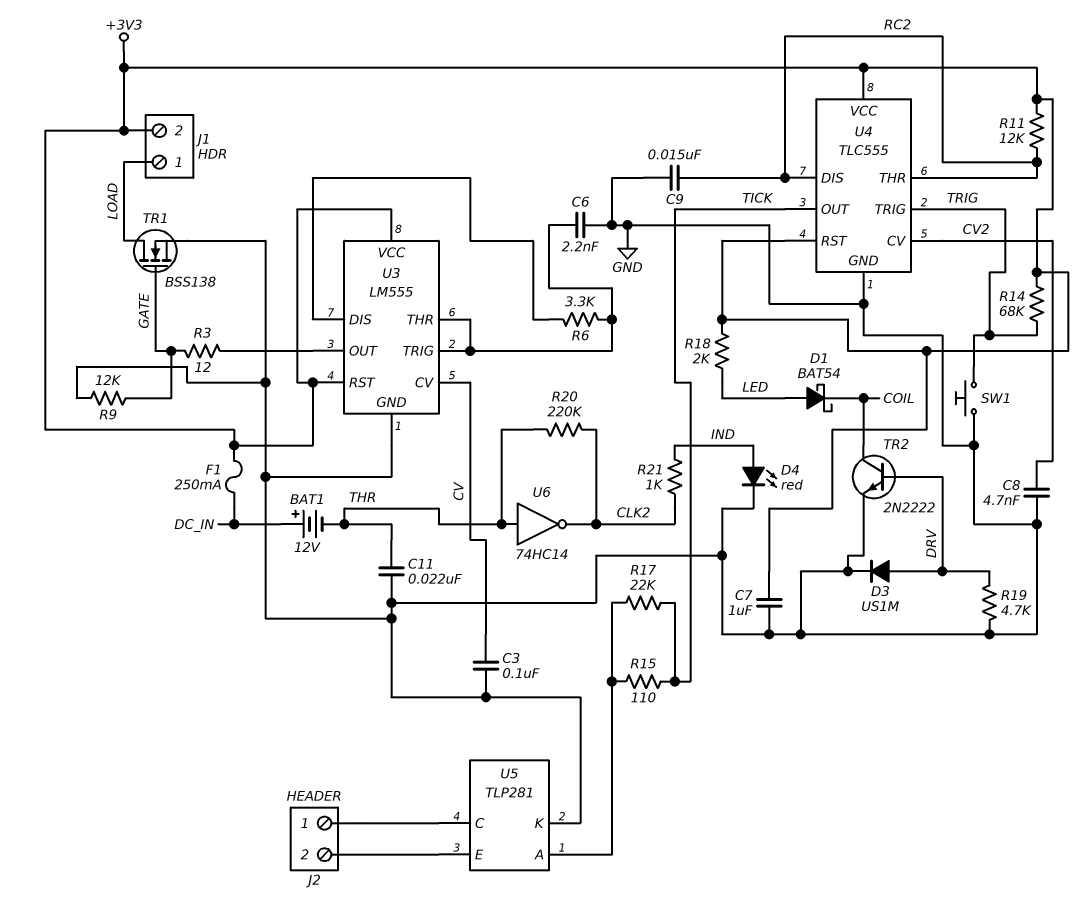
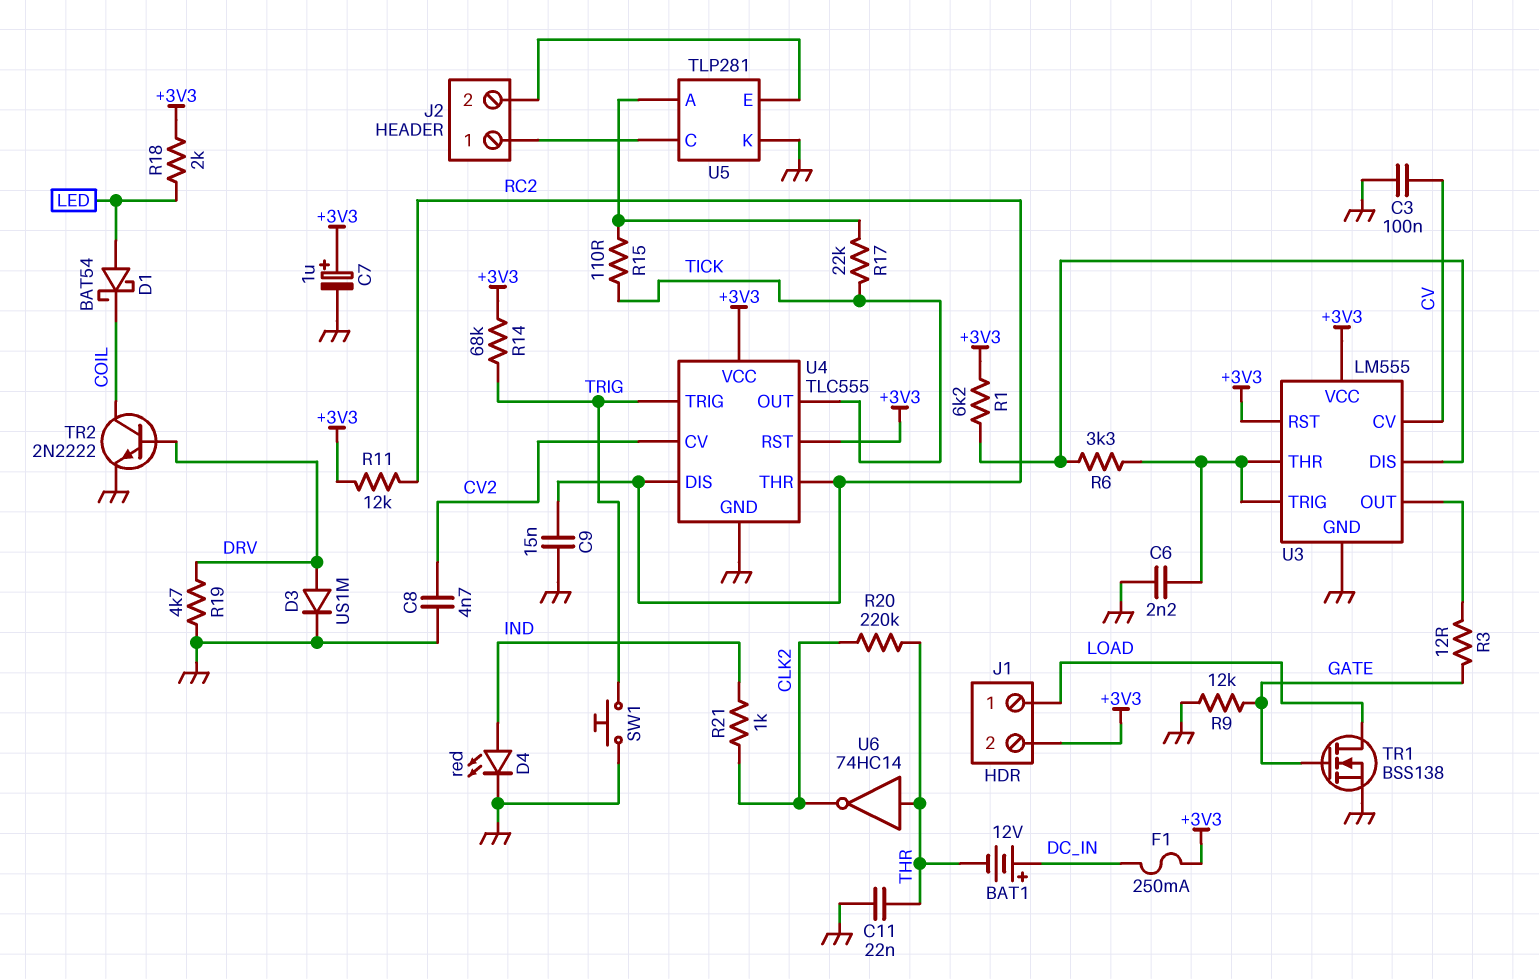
C7: 1uF (+3V3, GND) -> 1uF (plus +3V3, minus GND)
R1: none -> 6.2k (+3V3, U3/DIS)

